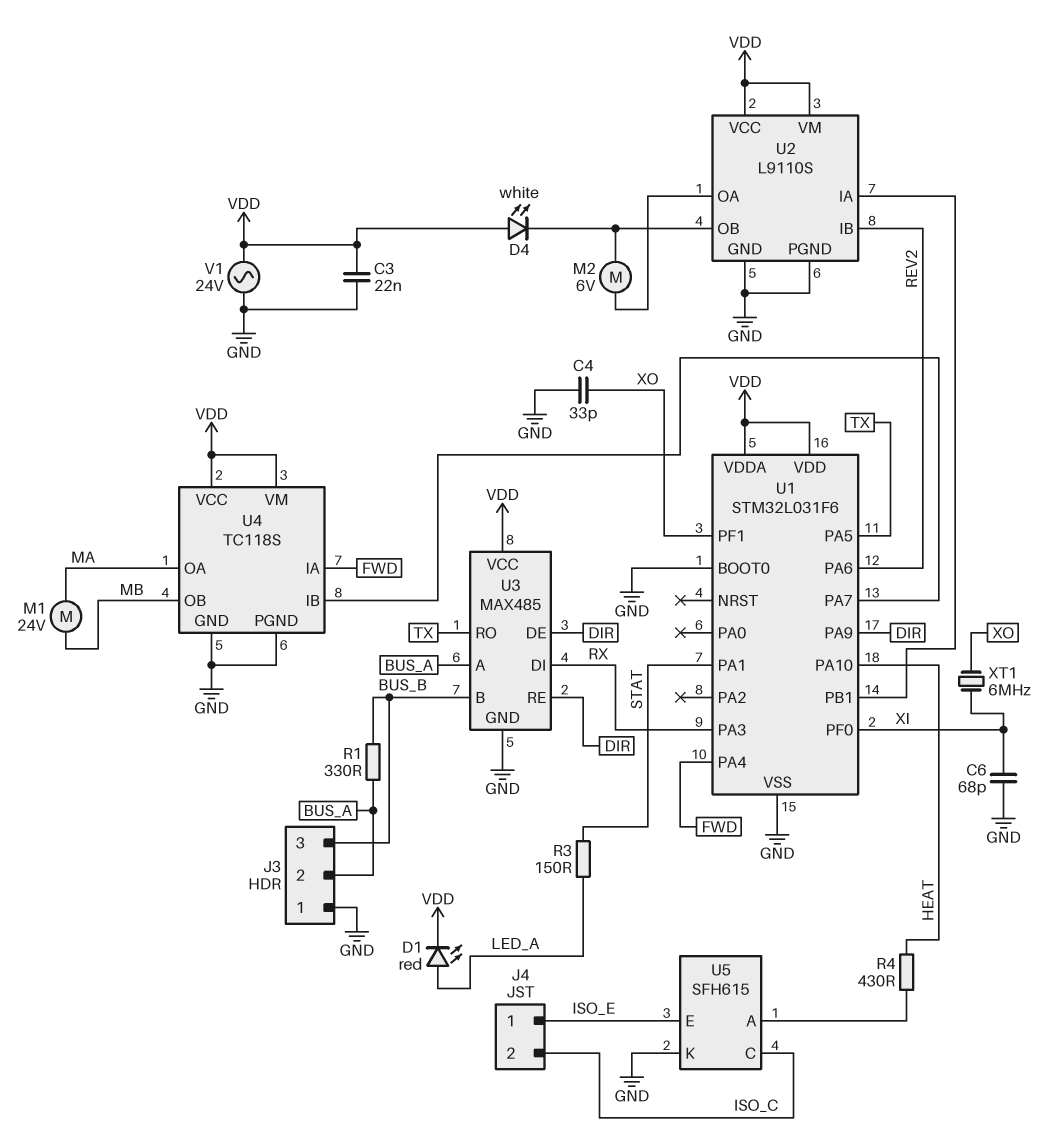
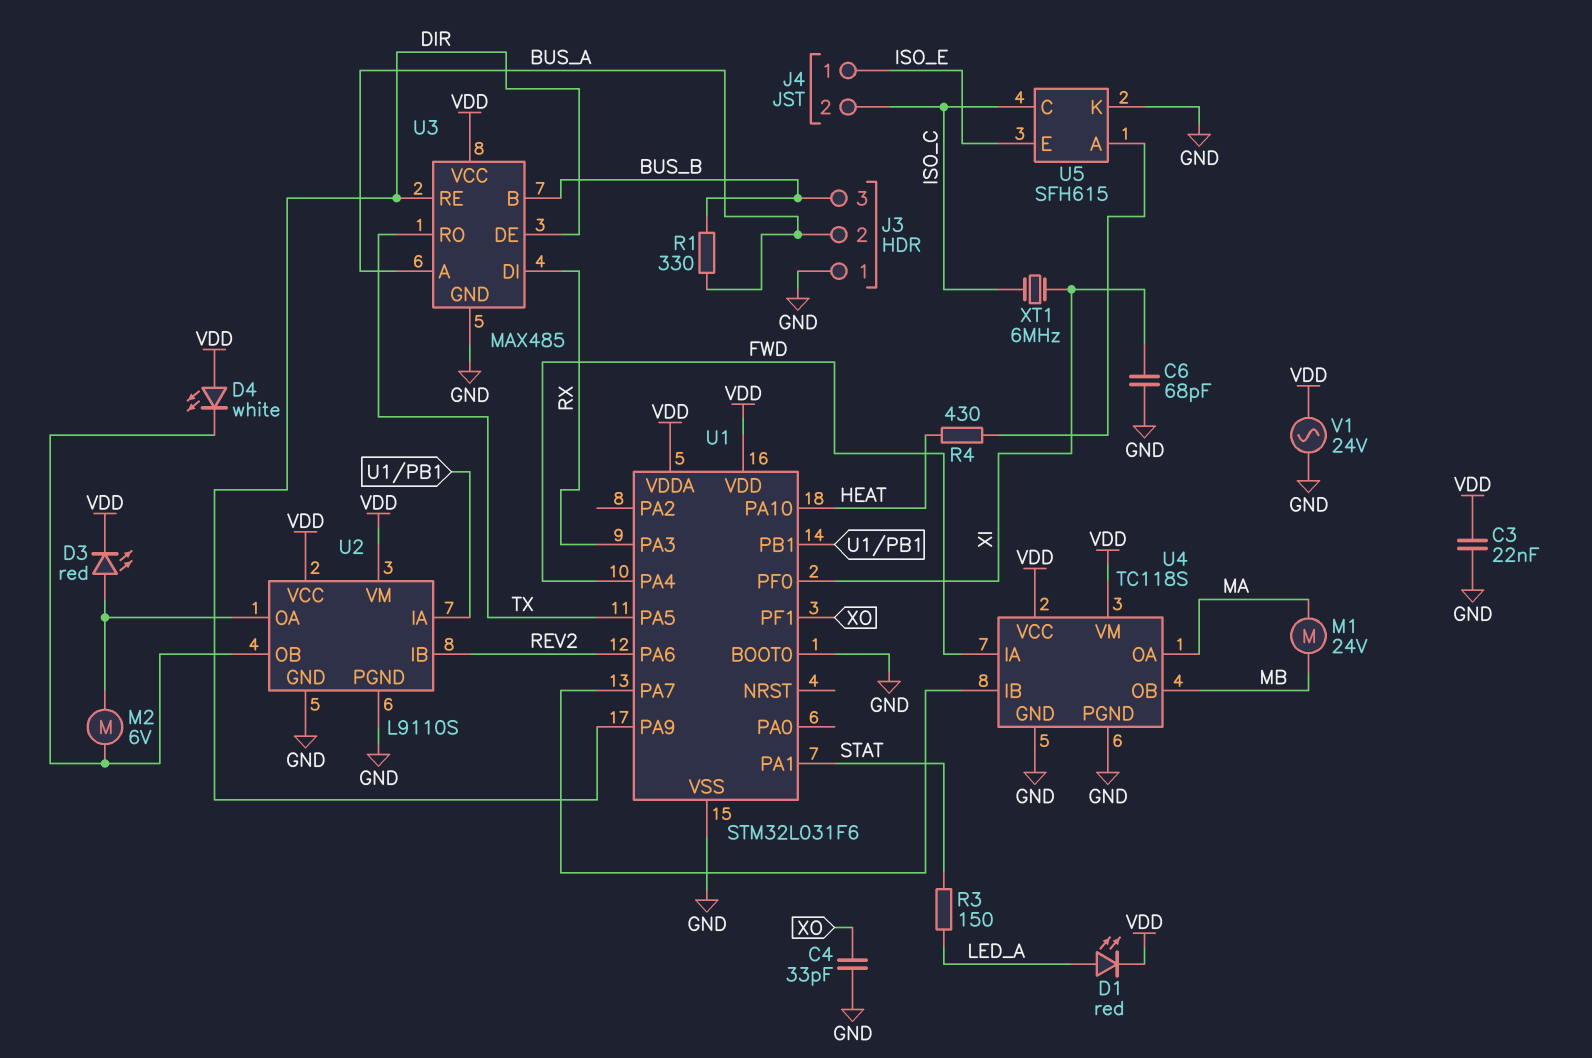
D3: none -> LED red (A U2/OA, K VDD)
XT1: 6MHz (XI, XO) -> 6MHz (ISO_C, XI)

